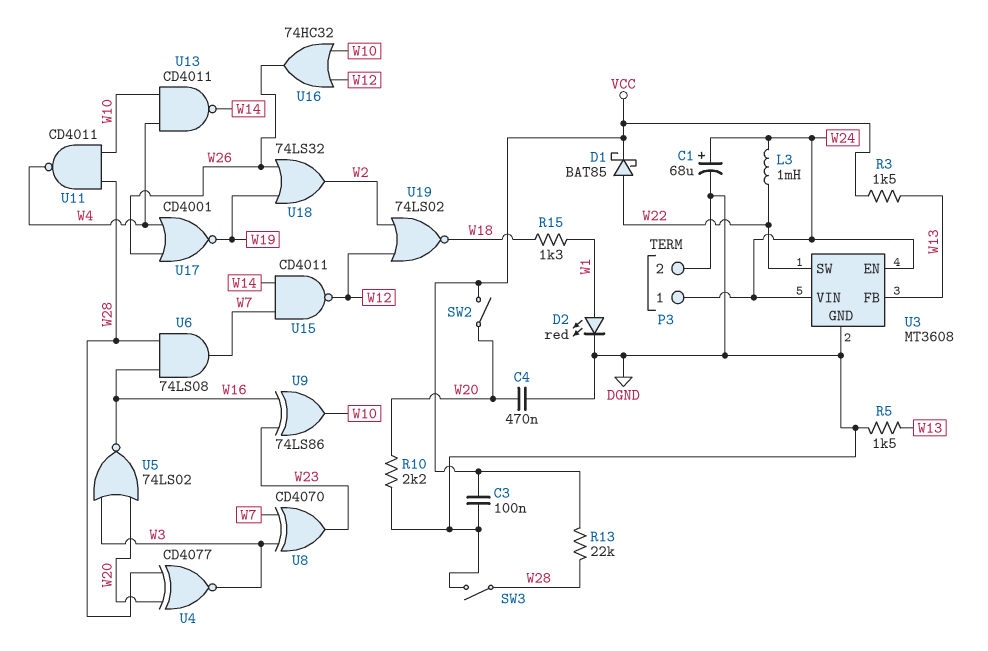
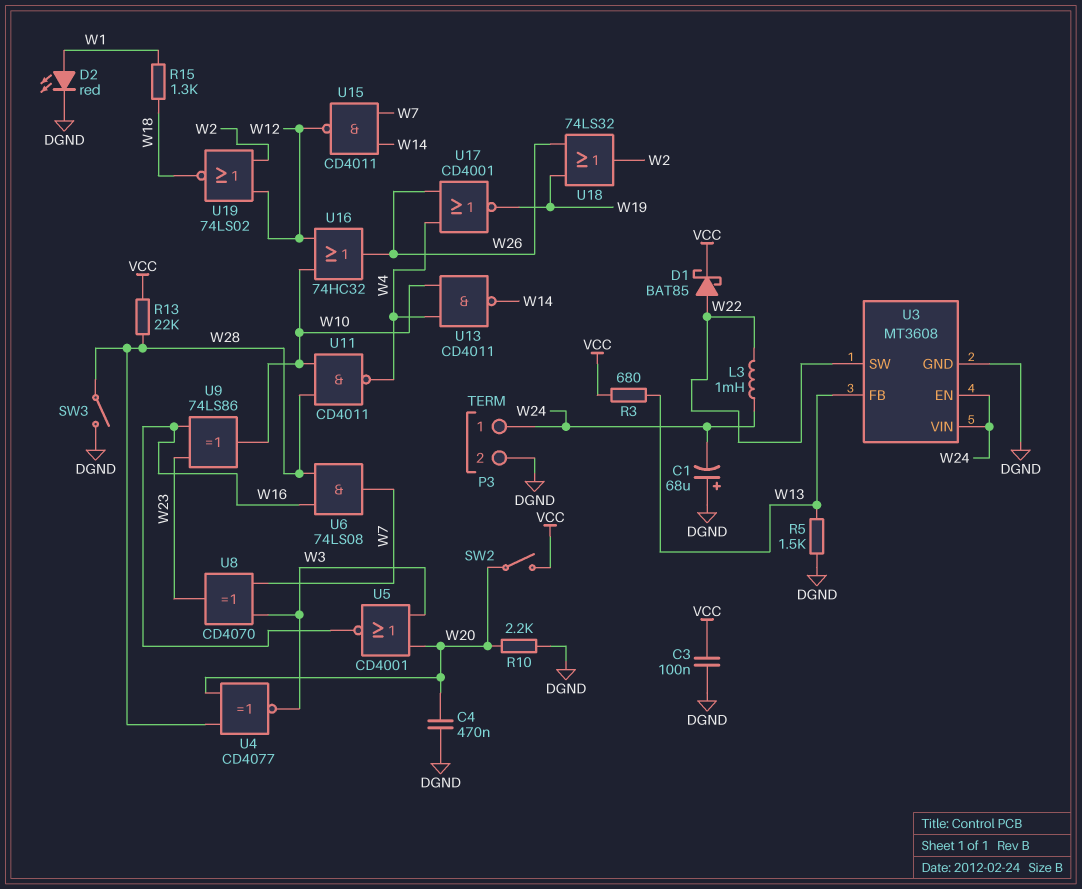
C1: 68uF (plus W24, minus DGND) -> 68uF (plus DGND, minus W24)
R3: 1.5k (VCC, W13) -> 680 (VCC, W13)
U5: NOR 74LS02 (in W3, in W20, out W16) -> NOR CD4001 (in W3, in W20, out W16)

